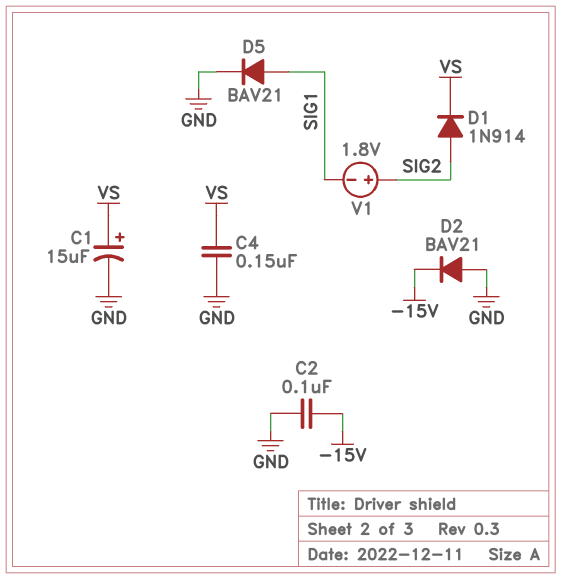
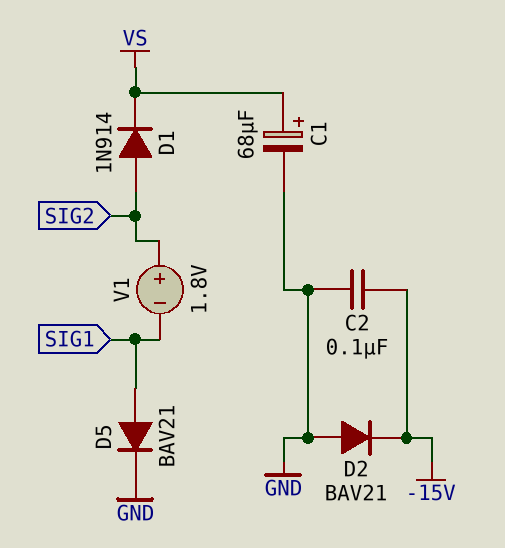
C1: 15uF (plus VS, minus GND) -> 68uF (plus VS, minus GND)
C4: 150nF (GND, VS) -> none

